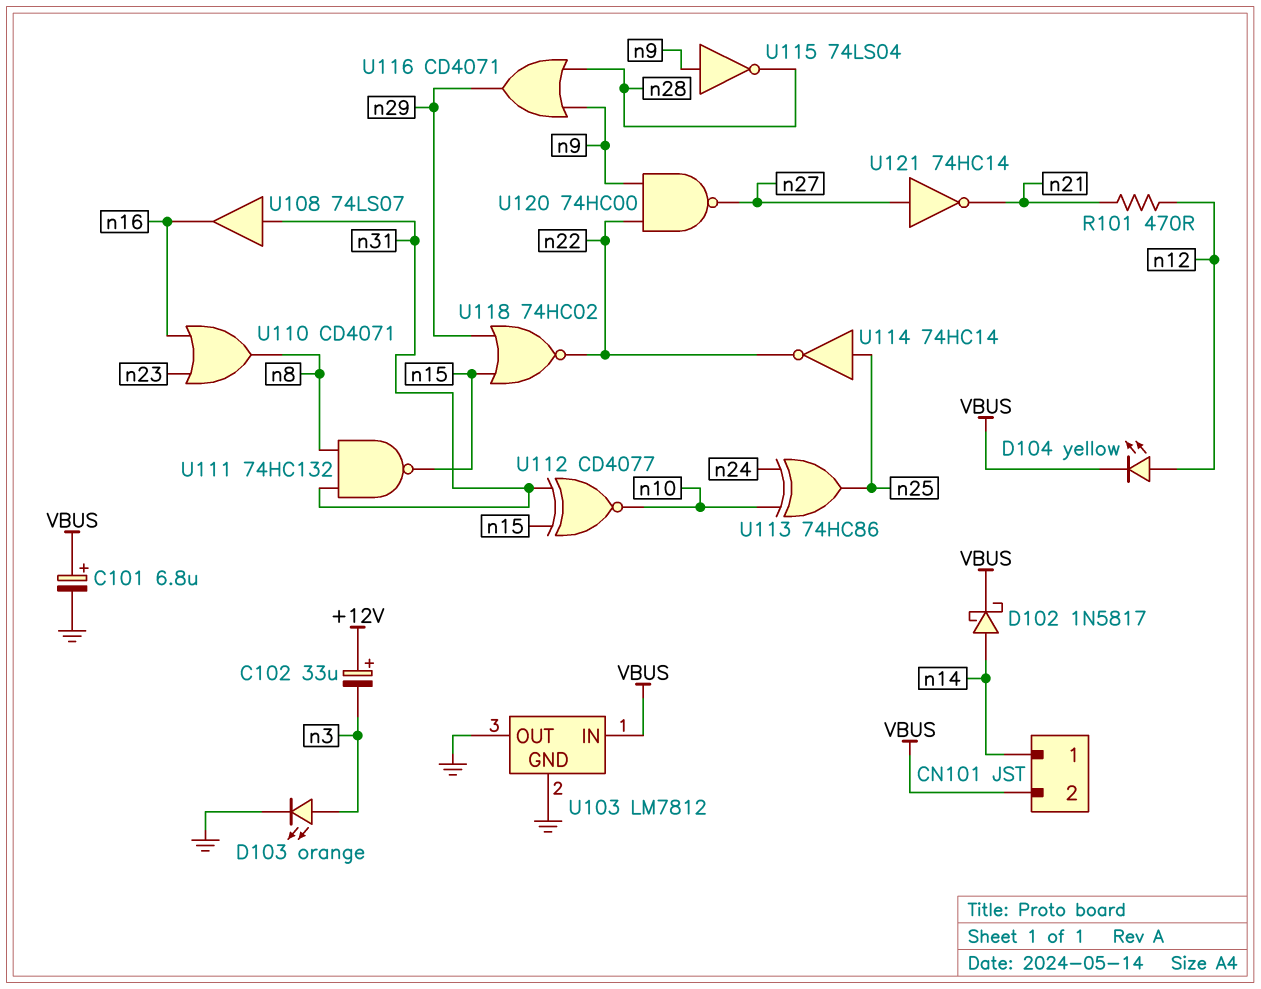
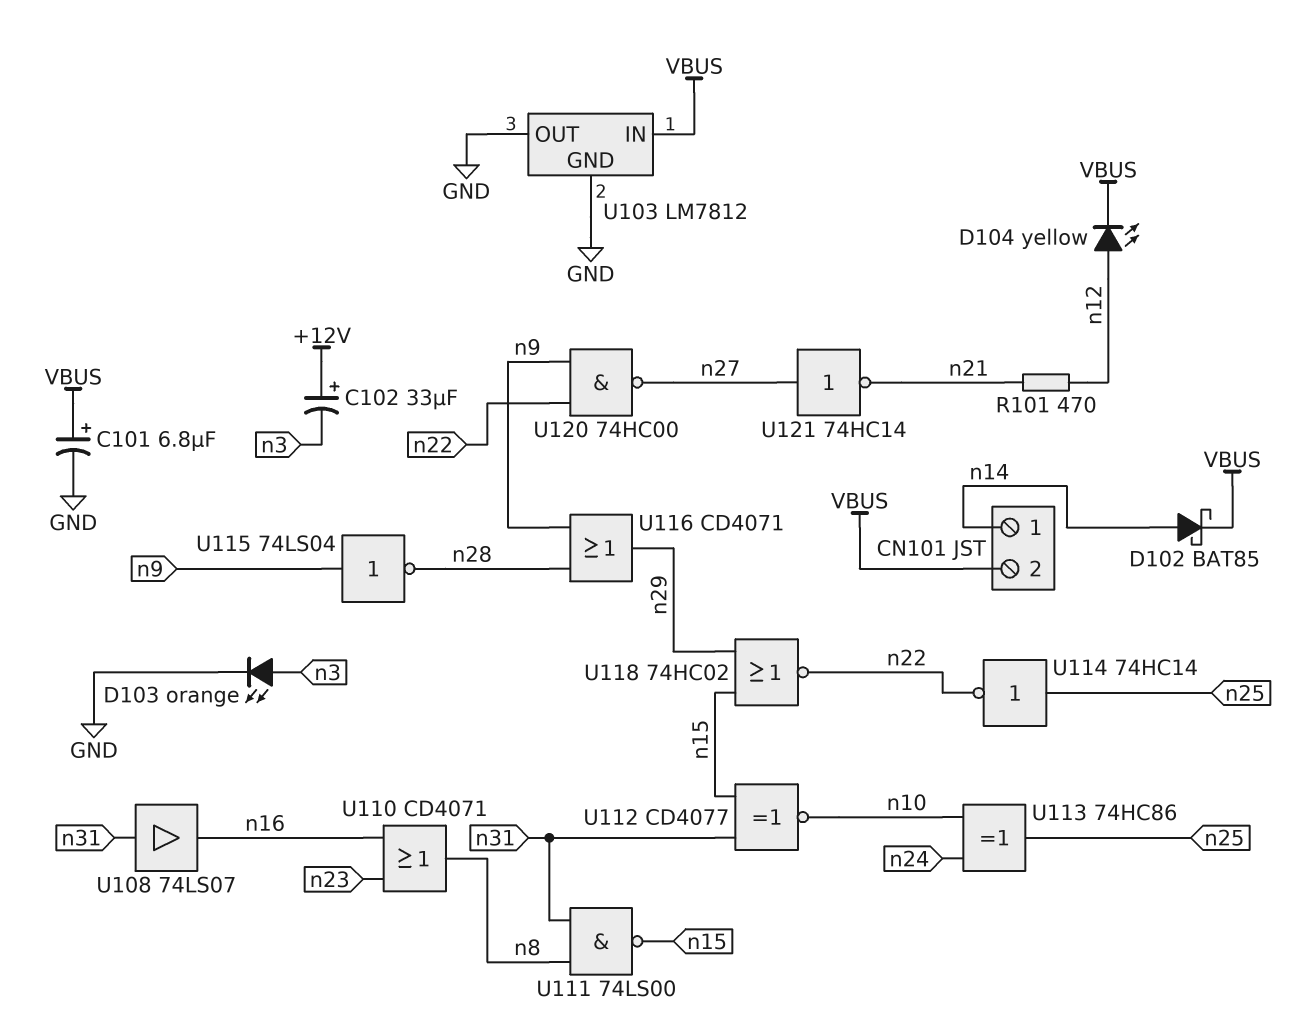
D102: schottky 1N5817 (A n14, K VBUS) -> schottky BAT85 (A n14, K VBUS)
U111: NAND 74HC132 (in n8, in n31, out n15) -> NAND 74LS00 (in n8, in n31, out n15)

